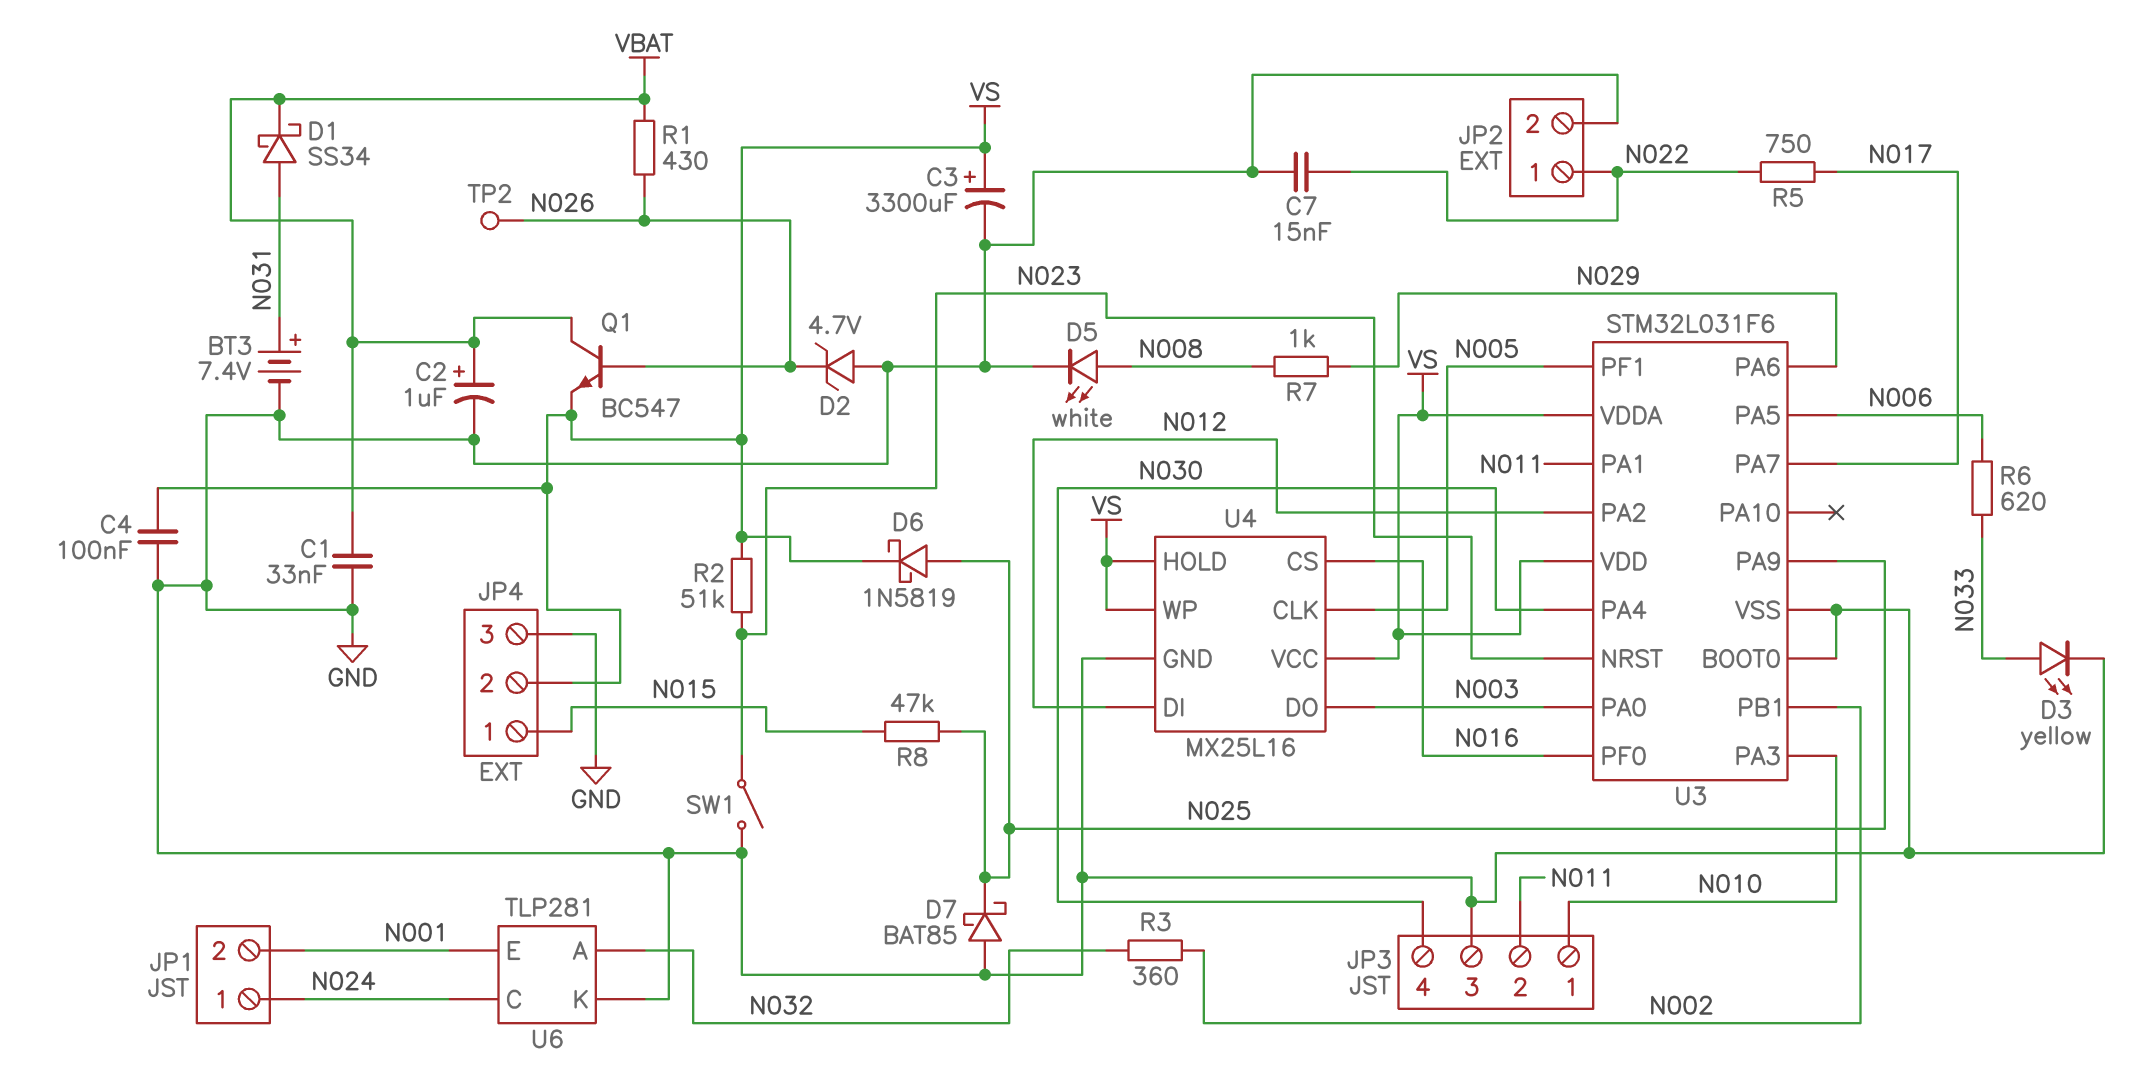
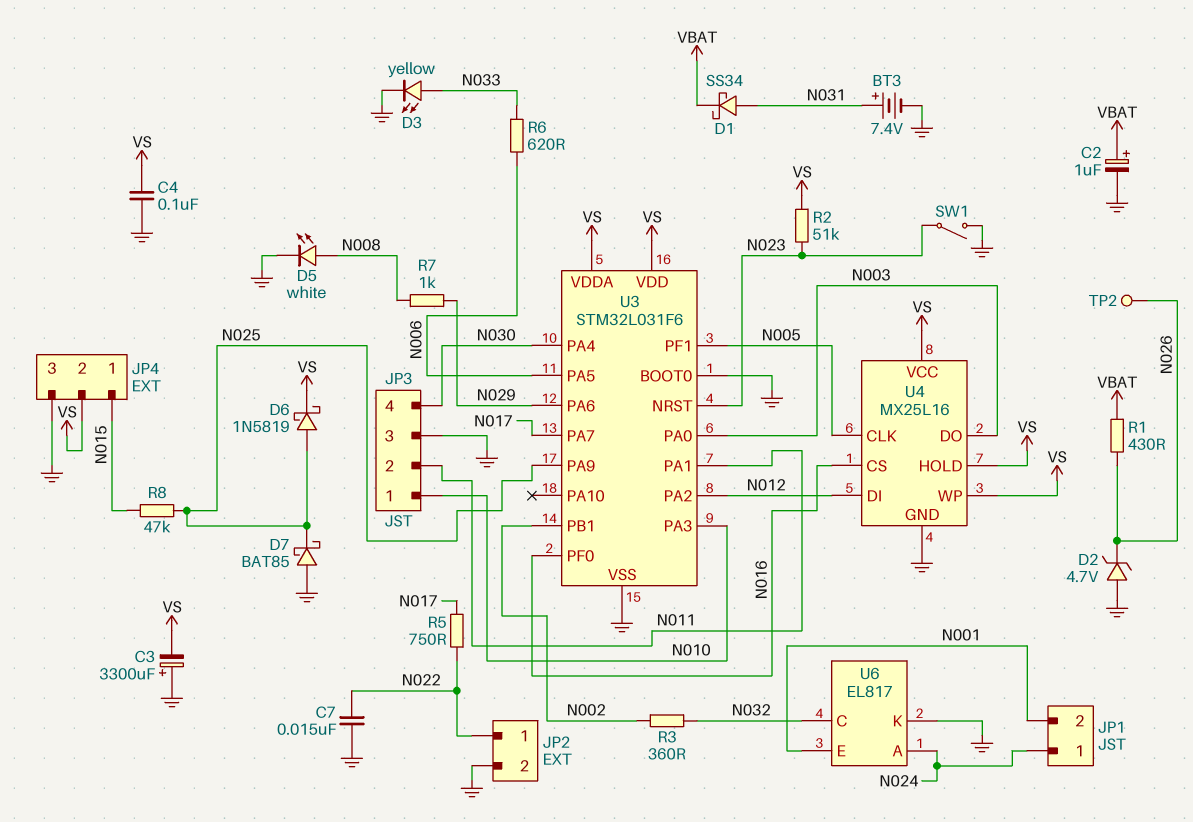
C1: 33nF (GND, VBAT) -> none
C3: 3300uF (plus VS, minus GND) -> 3300uF (plus GND, minus VS)
Q1: NPN BC547 (B N026, C VBAT, E VS) -> none
U6: TLP281 -> EL817
U6 pin A: N032 -> N024
U6 pin C: N024 -> N032

